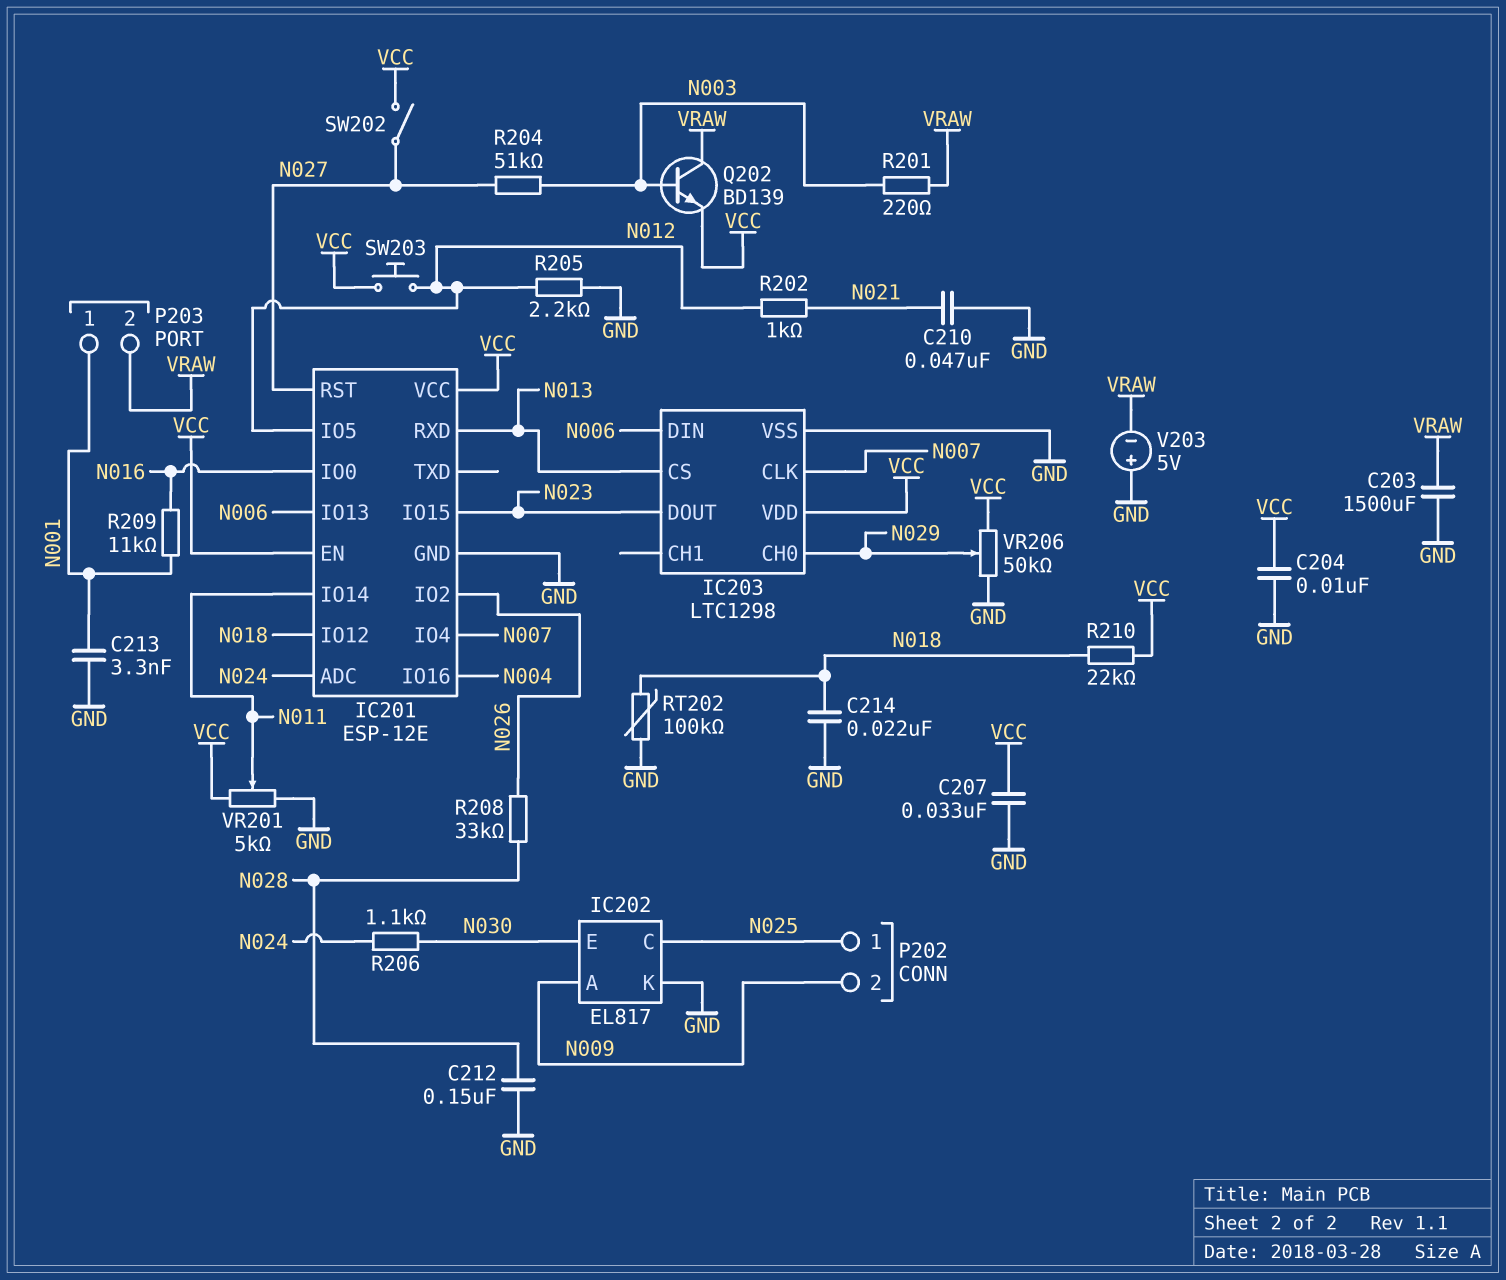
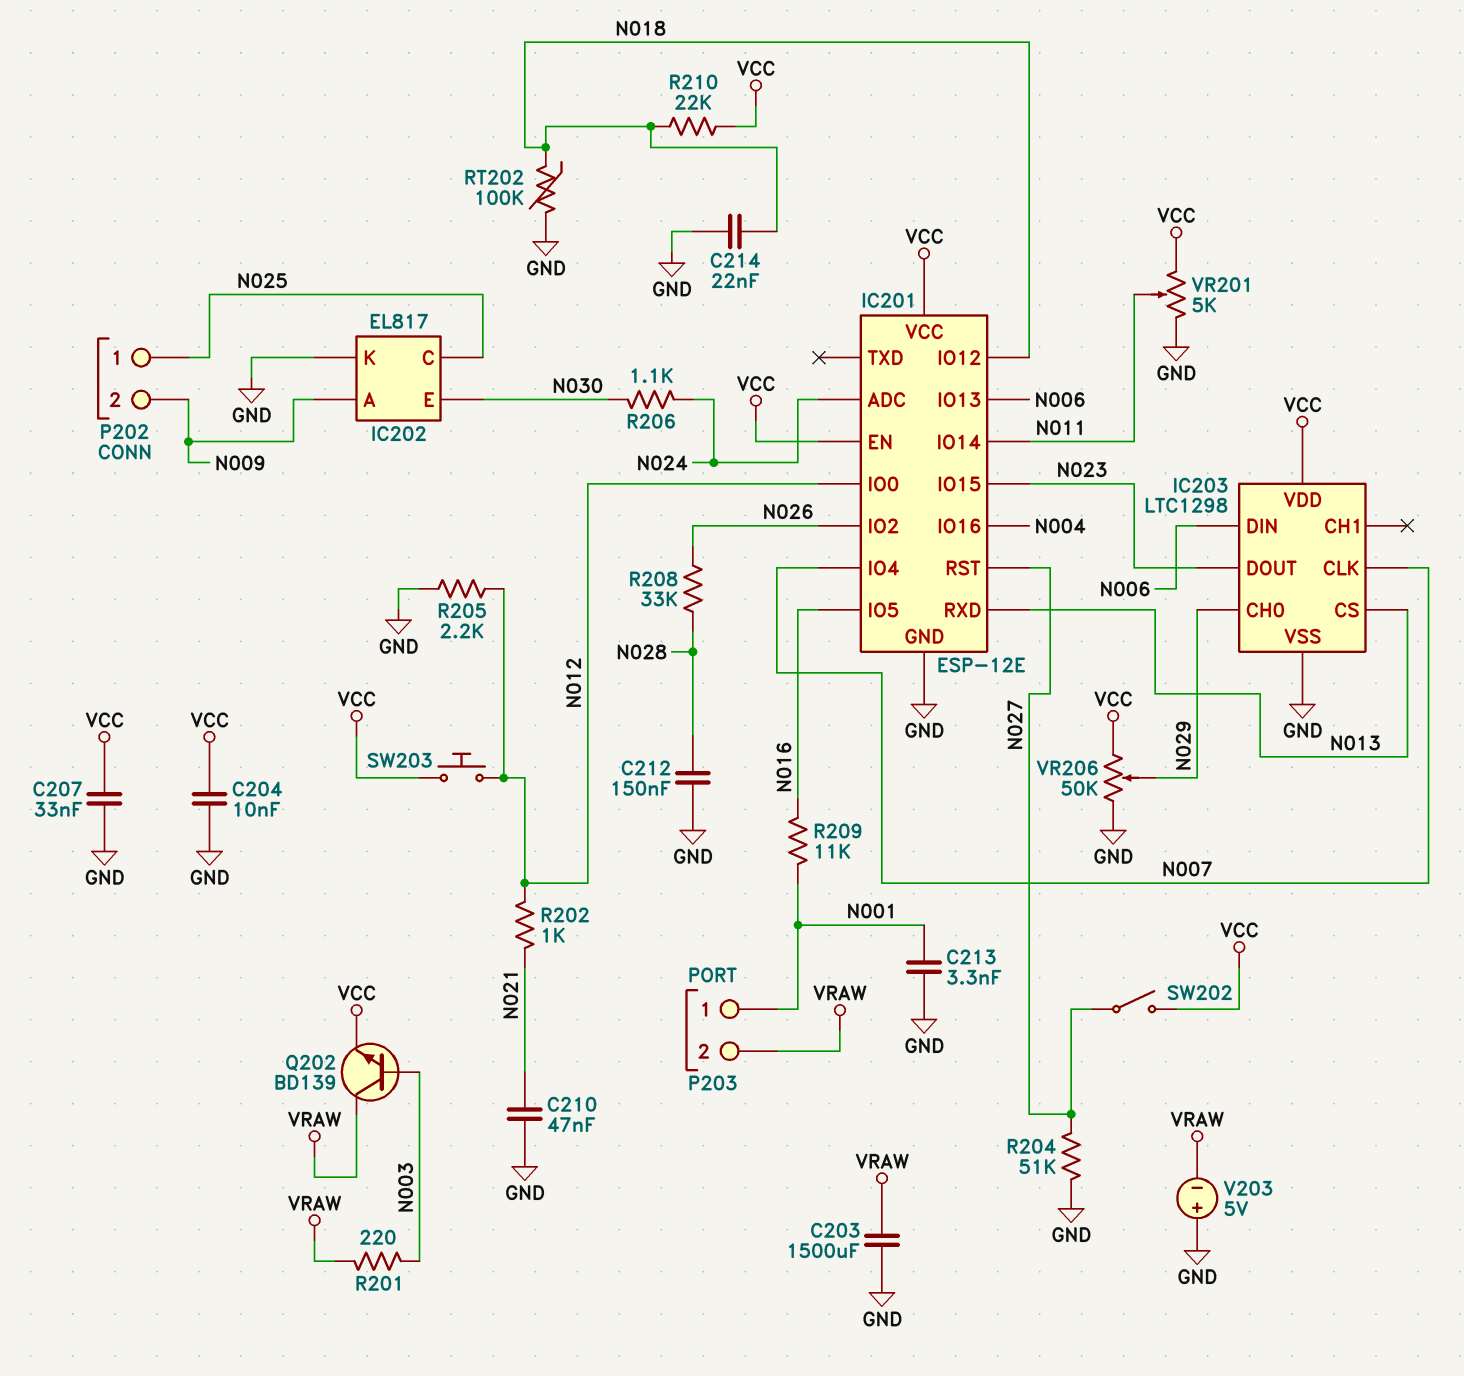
IC201 pin IO0: N016 -> N012
IC201 pin IO5: N012 -> N016
R204: 51k (N003, N027) -> 51k (GND, N027)

